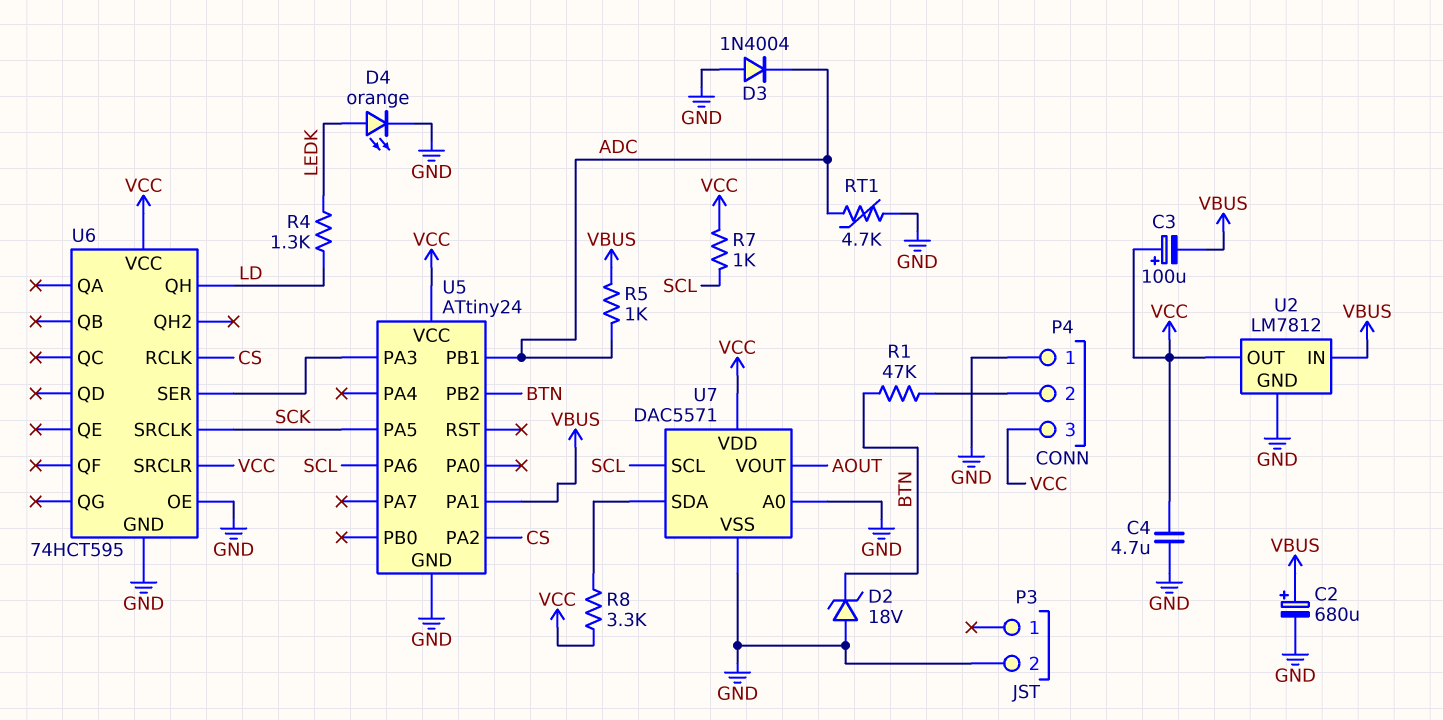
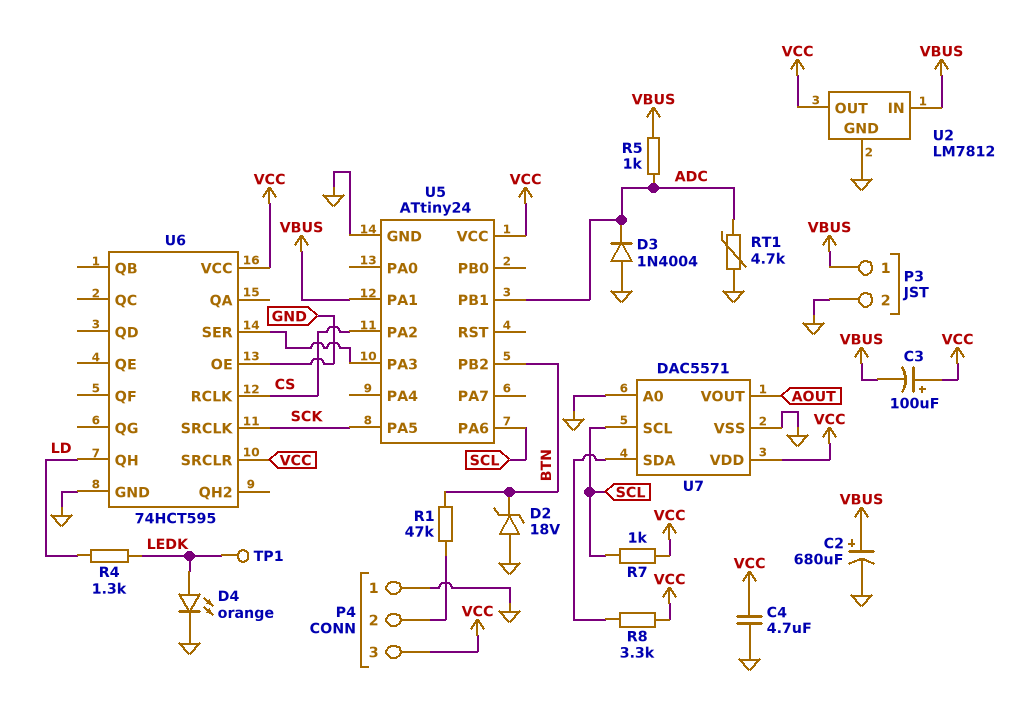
P3 pin 1: none -> VBUS
TP1: none -> test point (LEDK)

